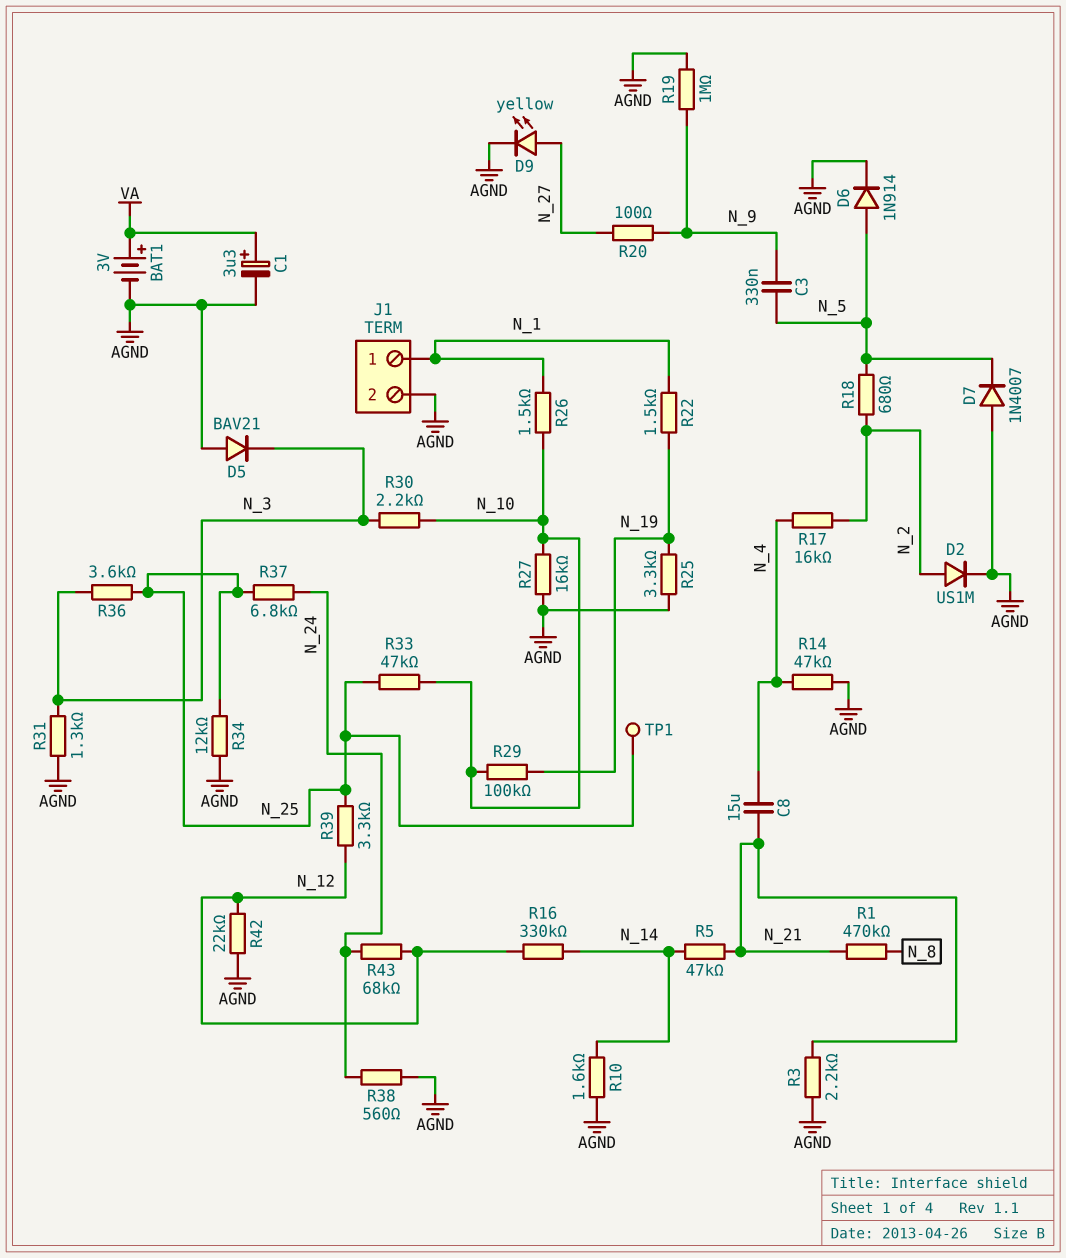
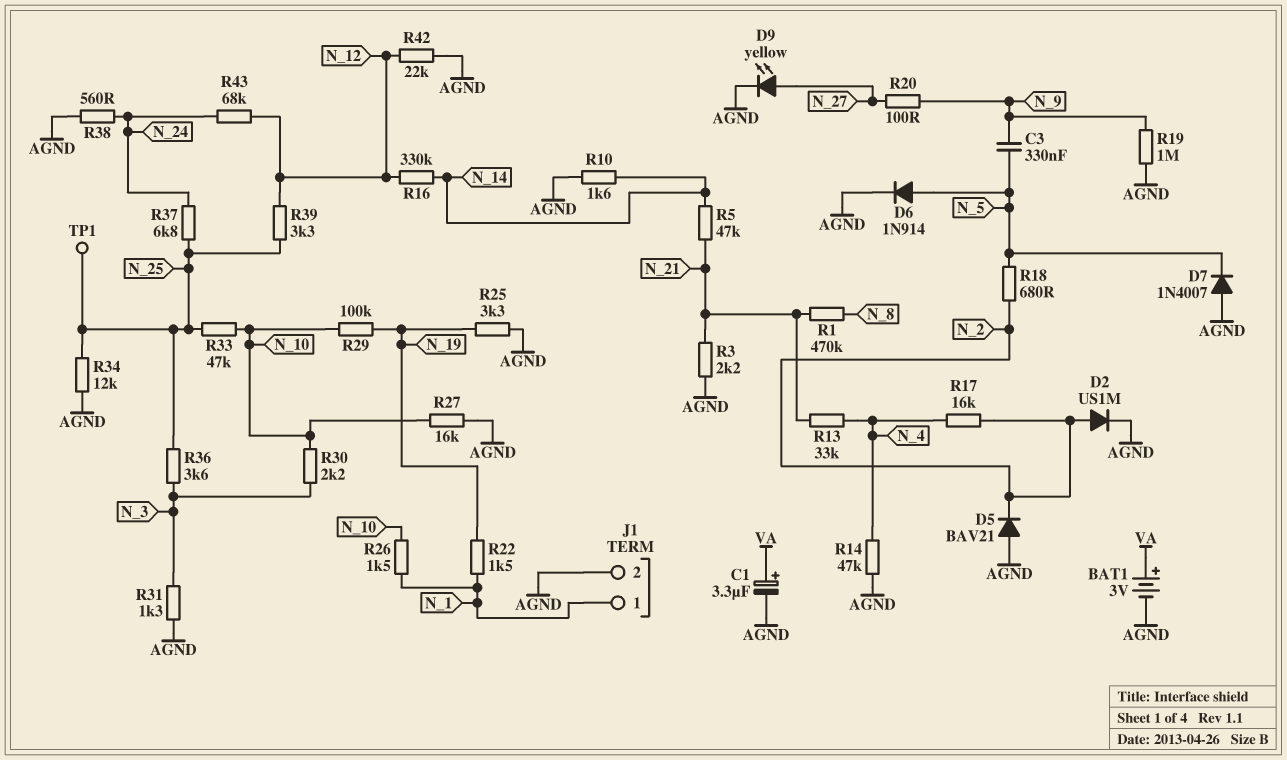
C8: 15uF (N_4, N_21) -> none
D5: diode BAV21 (A AGND, K N_3) -> diode BAV21 (A AGND, K N_2)
R13: none -> 33k (N_4, N_21)

